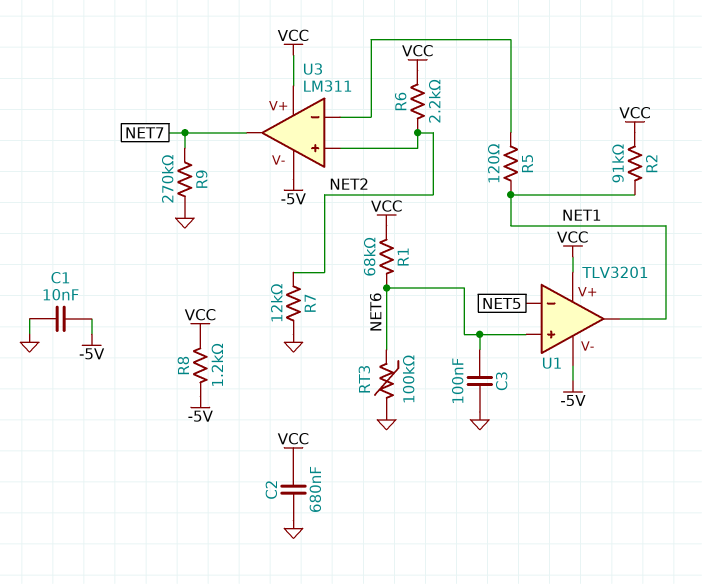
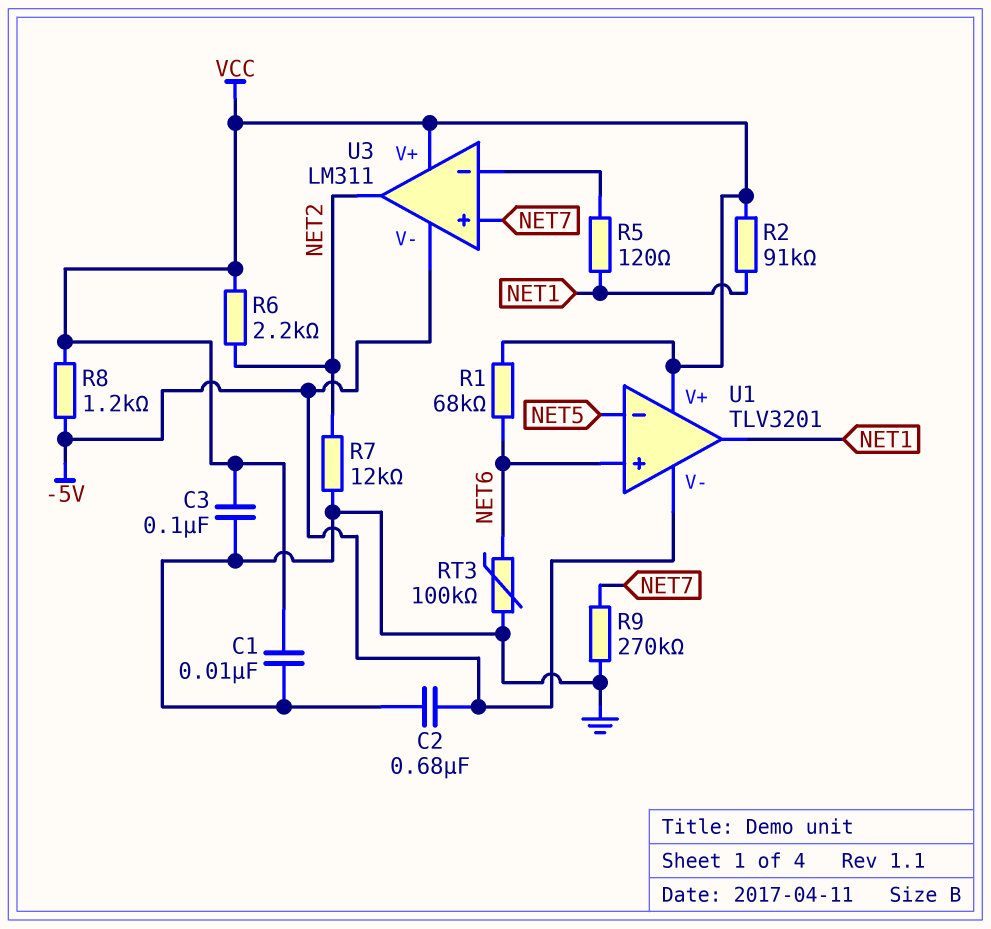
C1: 10nF (-5V, GND) -> 10nF (GND, VCC)
C2: 680nF (GND, VCC) -> 680nF (-5V, GND)
C3: 100nF (GND, NET6) -> 100nF (GND, VCC)
U3 pin in+: NET2 -> NET7
U3 pin out: NET7 -> NET2

